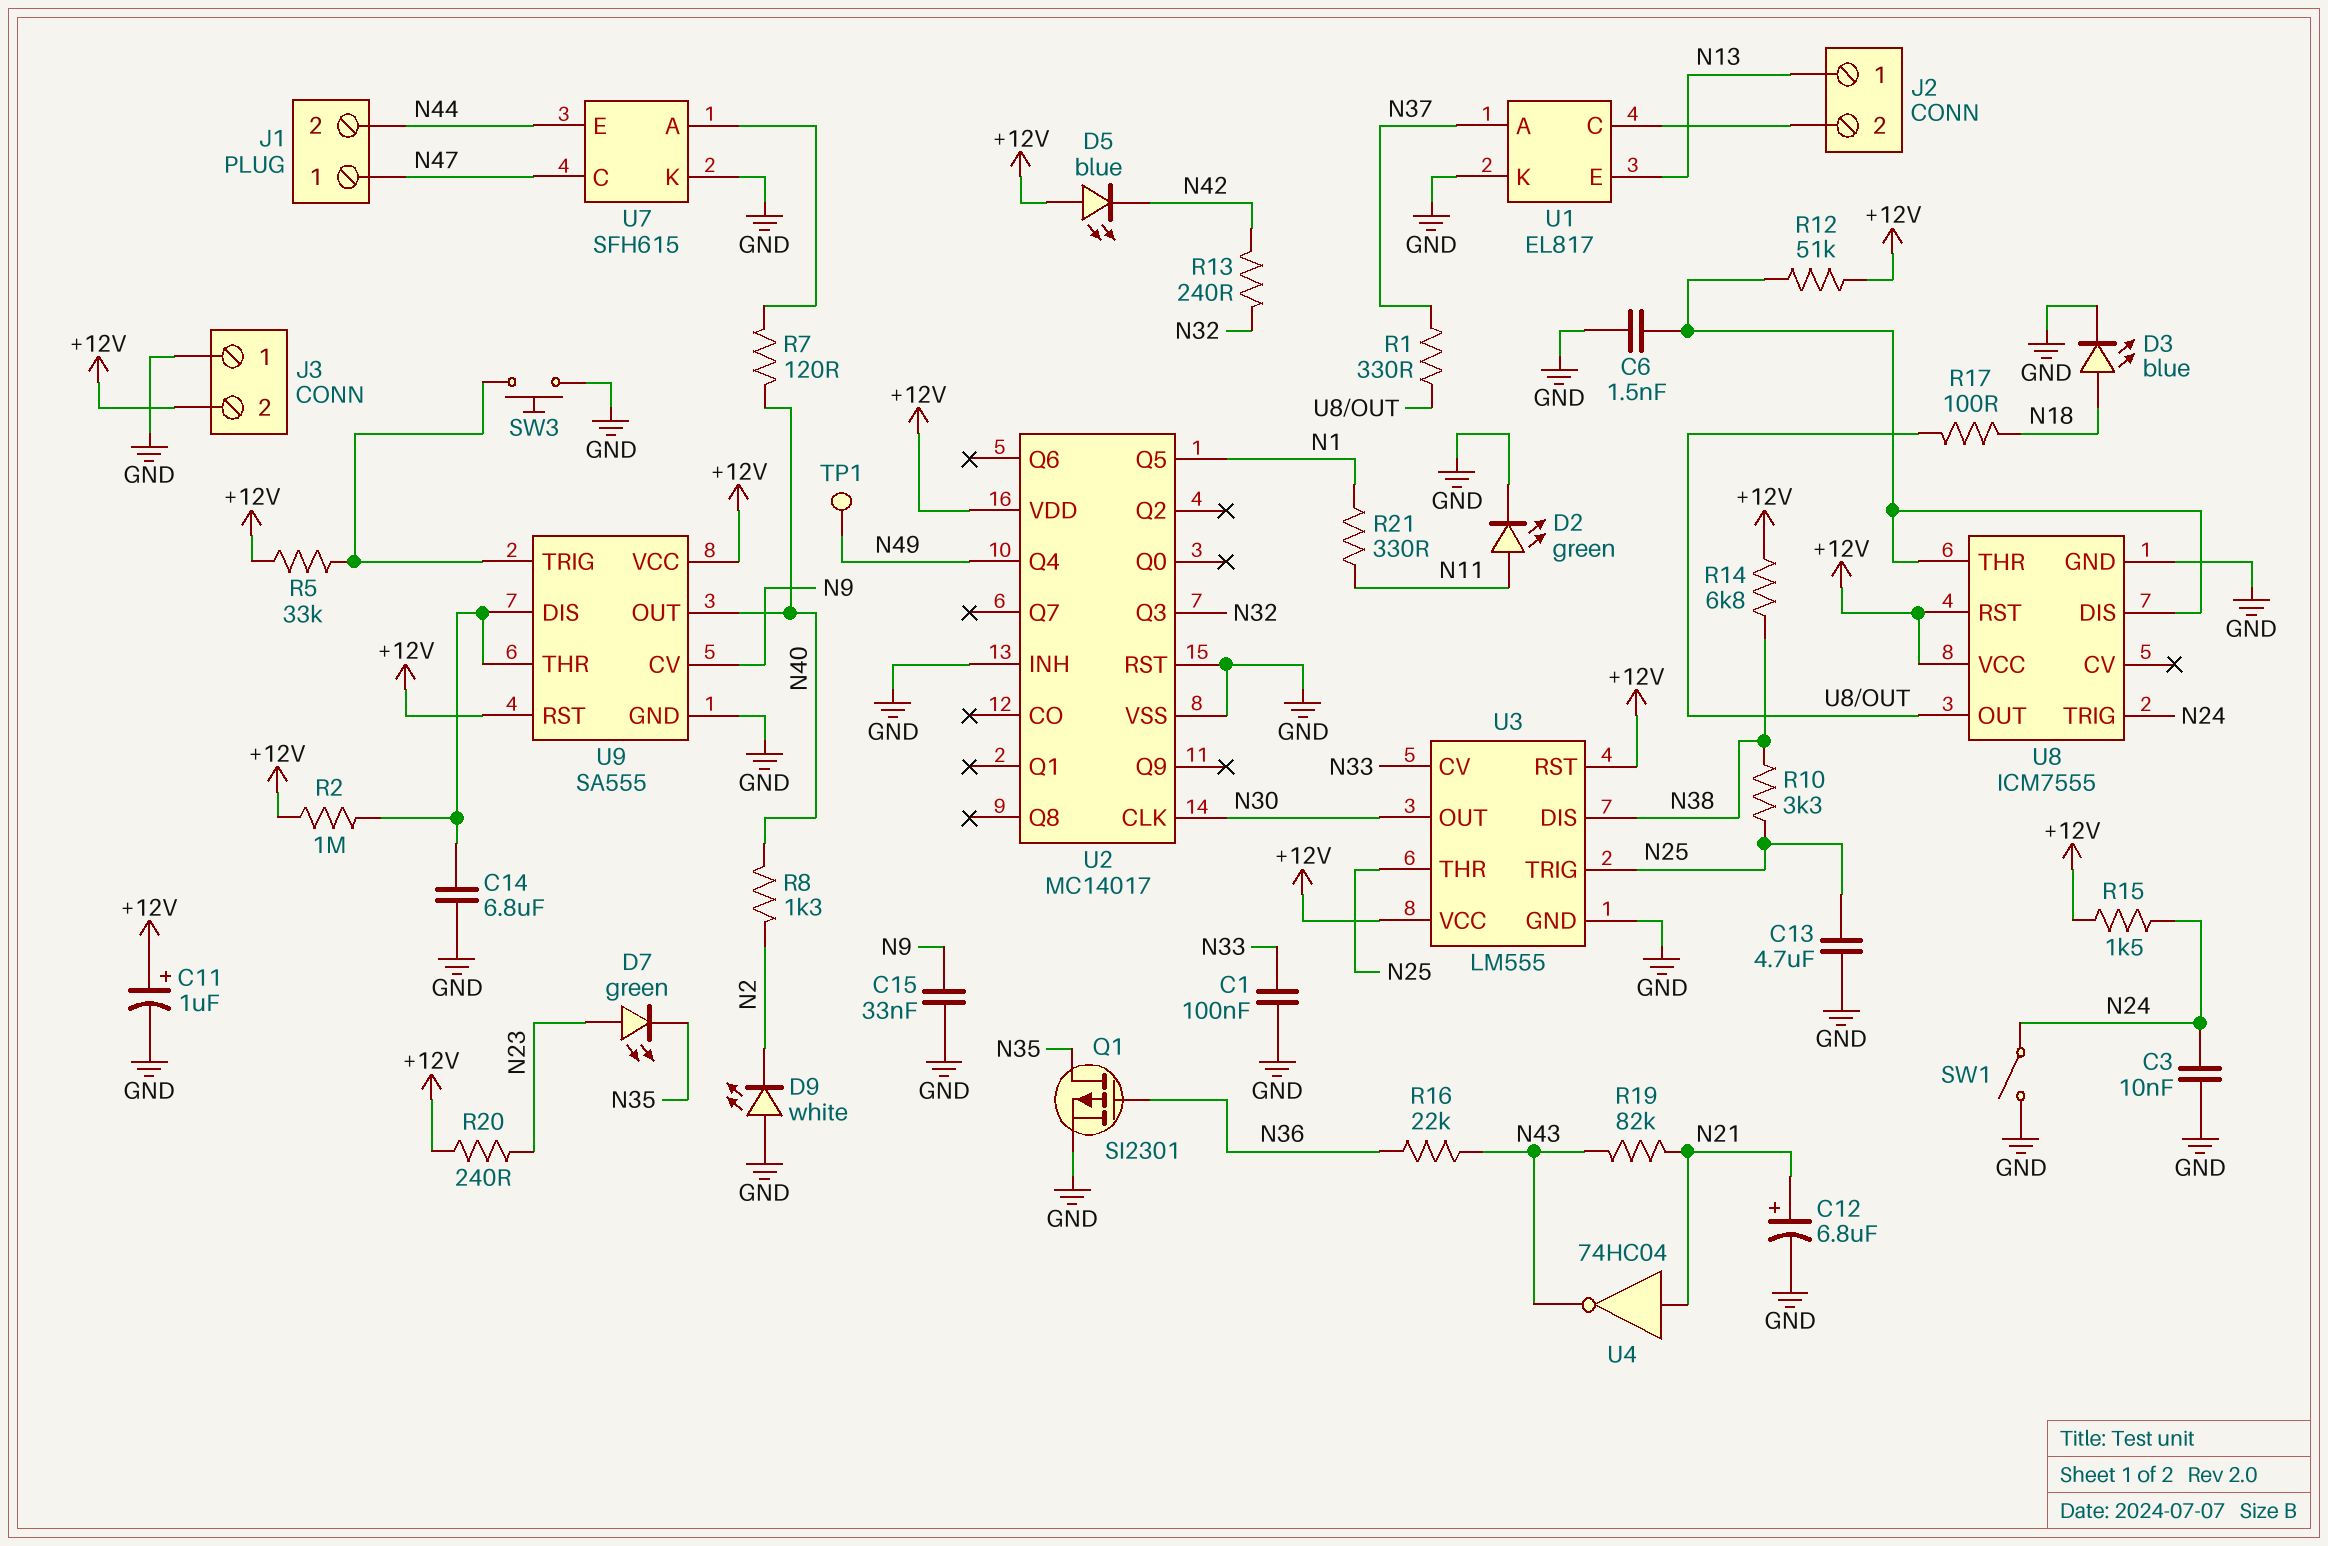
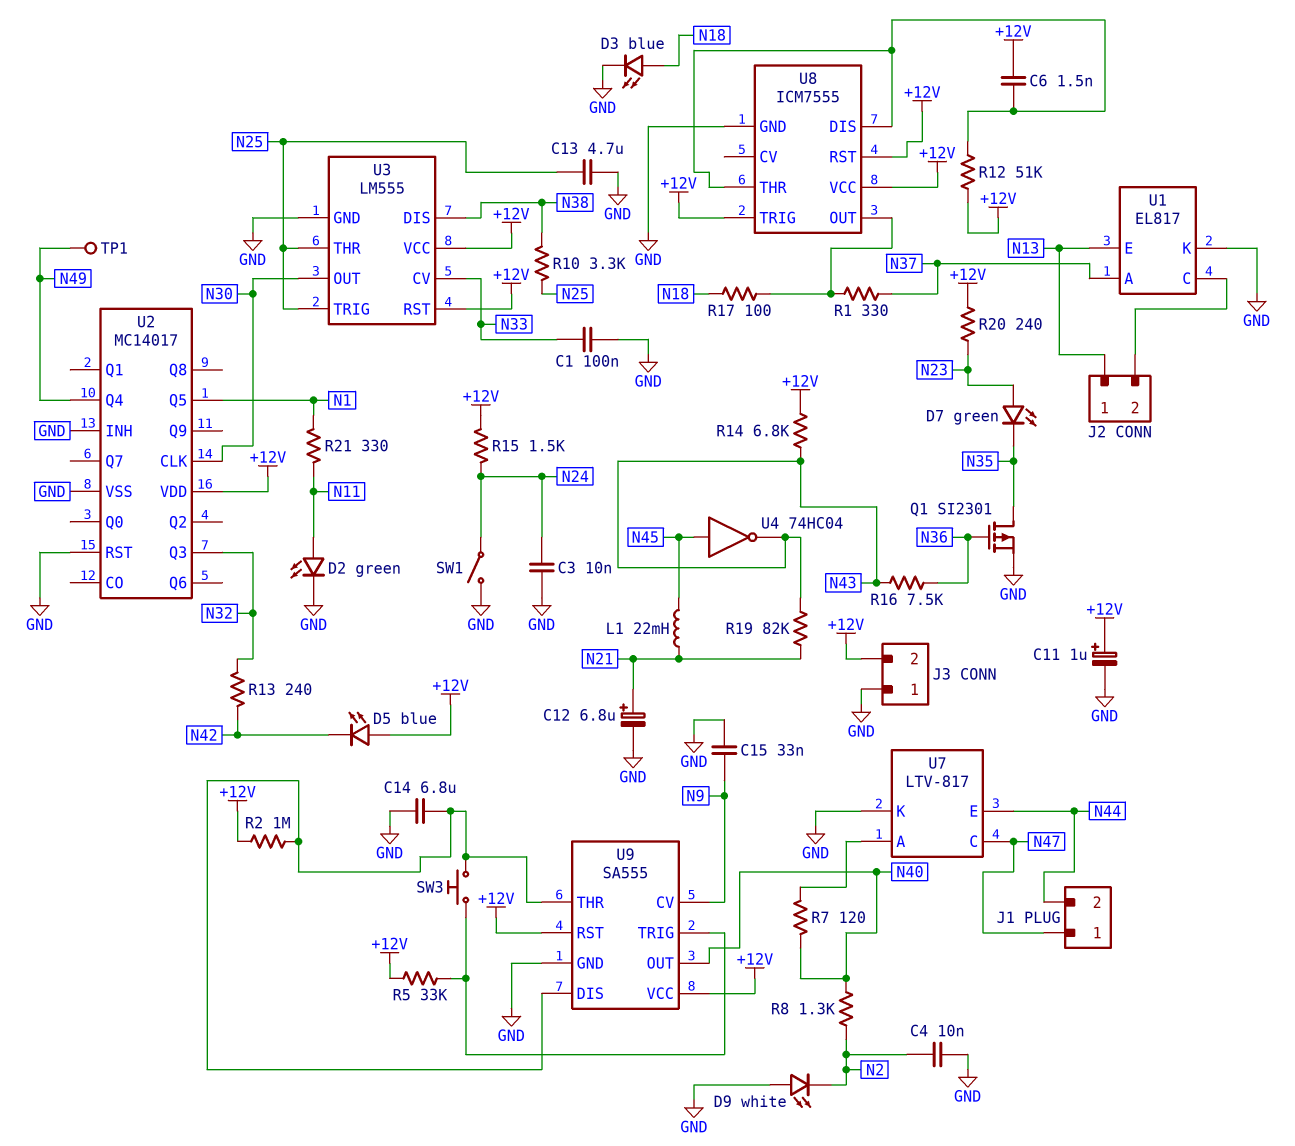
C4: none -> 10nF (GND, N2)
C6: 1.5nF (GND, U8/DIS) -> 1.5nF (+12V, U8/DIS)
L1: none -> 22mH (N21, N45)
R14: 6.8k (+12V, N38) -> 6.8k (+12V, N43)
R16: 22k (N36, N43) -> 7.5k (N36, N43)
SW3: button (GND, U9/TRIG) -> button (U9/DIS, U9/TRIG)
U4: NOT 74HC04 (in N21, out N43) -> NOT 74HC04 (in N45, out N43)
U7: SFH615 -> LTV-817
U8 pin TRIG: N24 -> +12V

